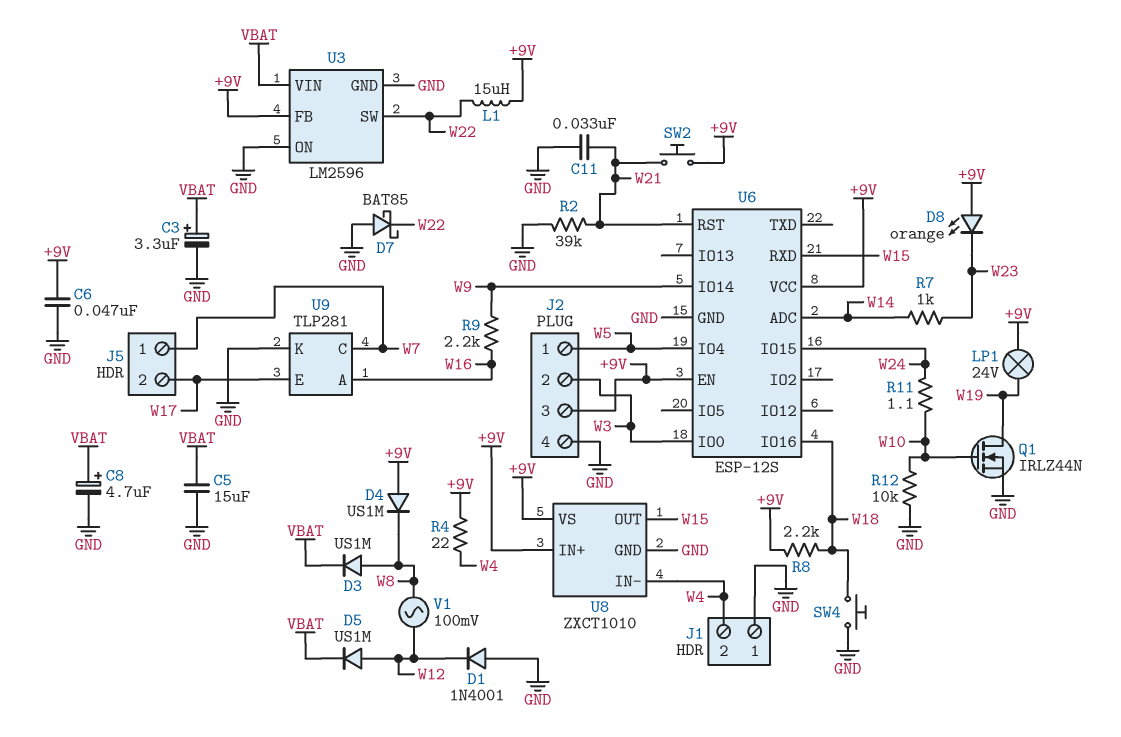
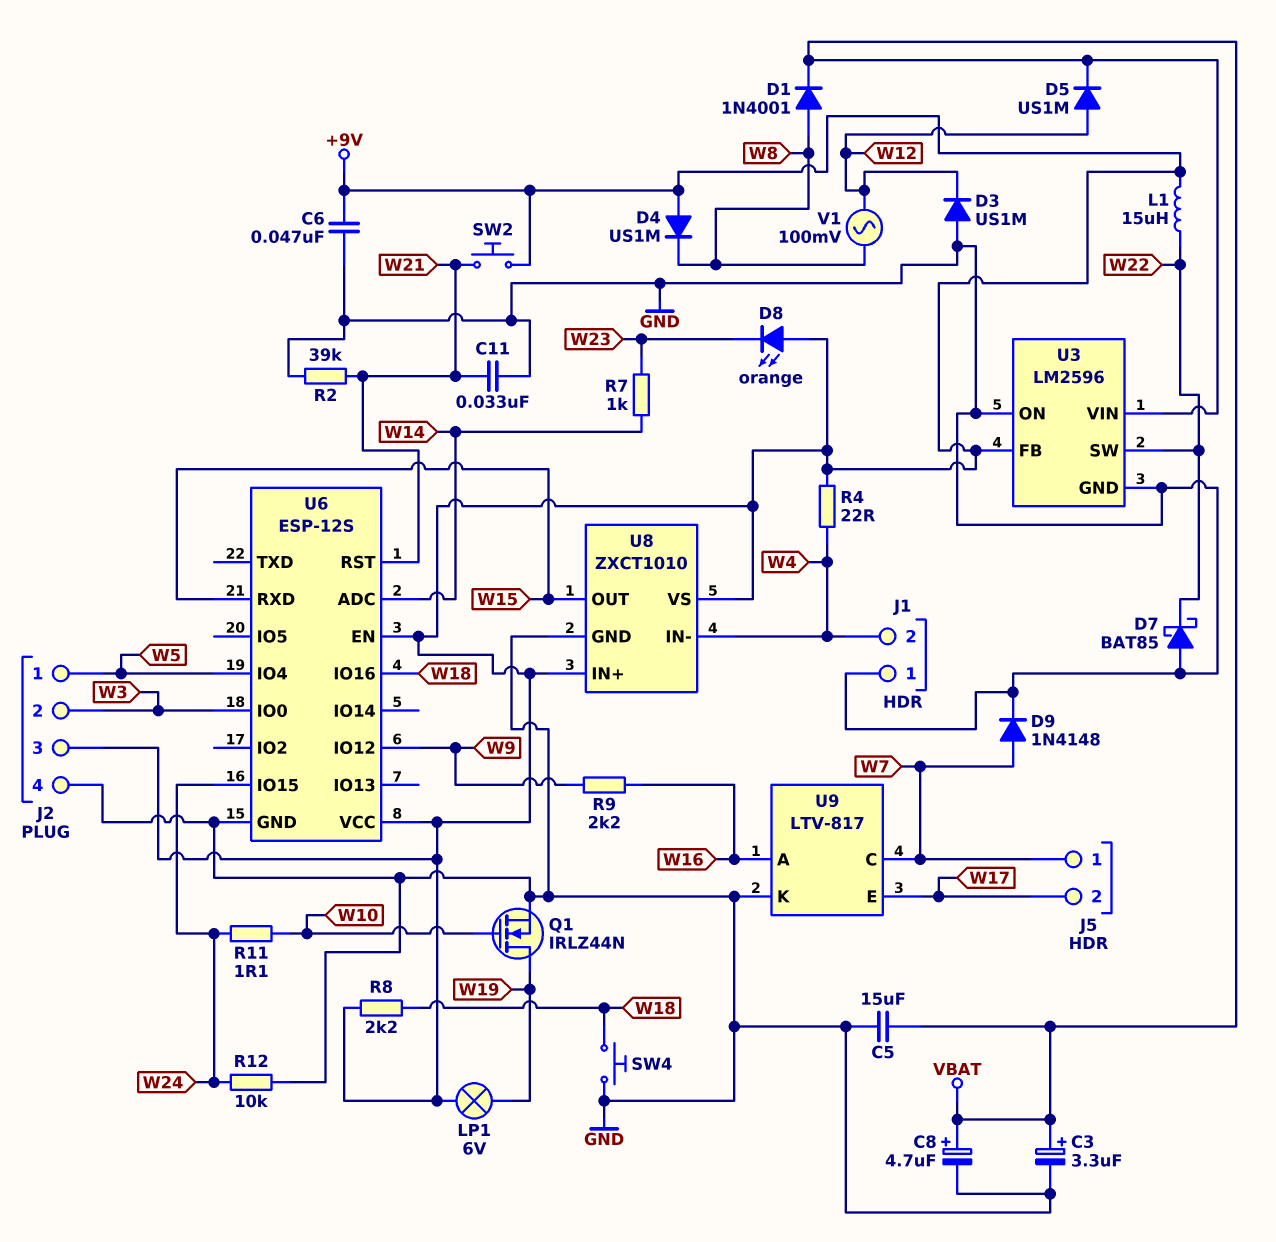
D1: diode 1N4001 (A GND, K W12) -> diode 1N4001 (A W8, K VBAT)
D3: diode US1M (A W8, K VBAT) -> diode US1M (A GND, K W12)
D9: none -> diode 1N4148 (A W7, K GND)
LP1: lamp 24V (+9V, W19) -> lamp 6V (+9V, W19)
R12: 10k (GND, W10) -> 10k (GND, W24)
U6 pin IO12: none -> W9
U6 pin IO14: W9 -> none
U9: TLP281 -> LTV-817

